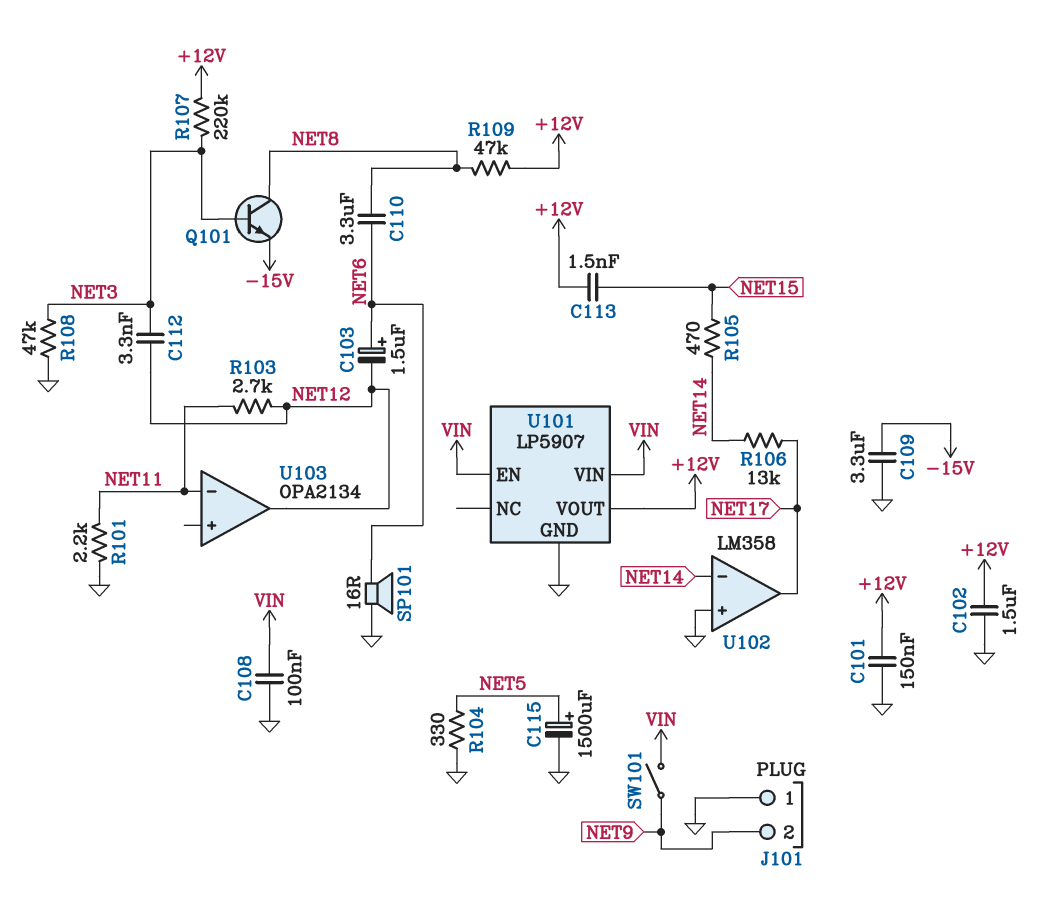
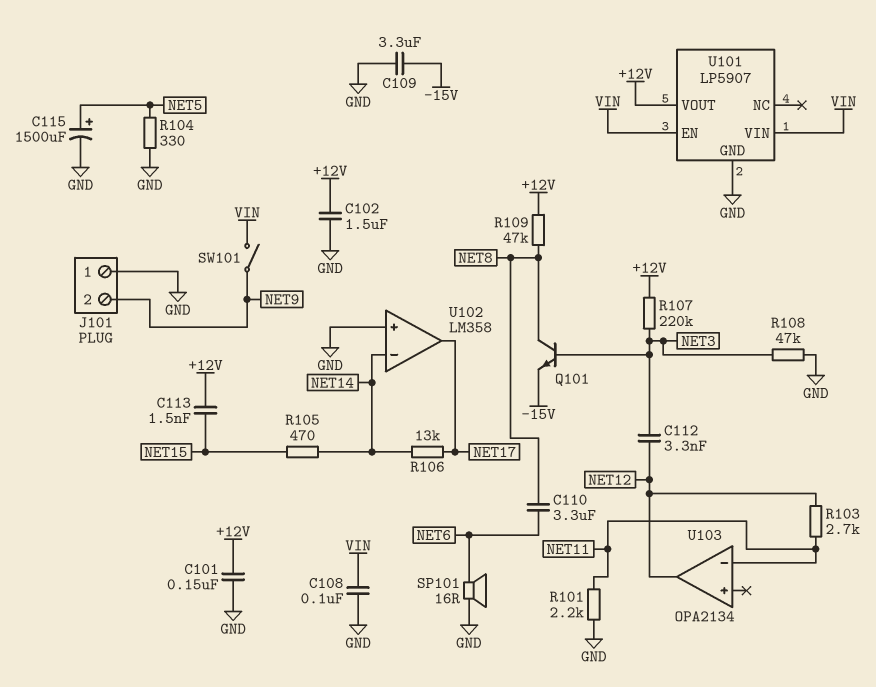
C103: 1.5uF (plus NET6, minus NET12) -> none

